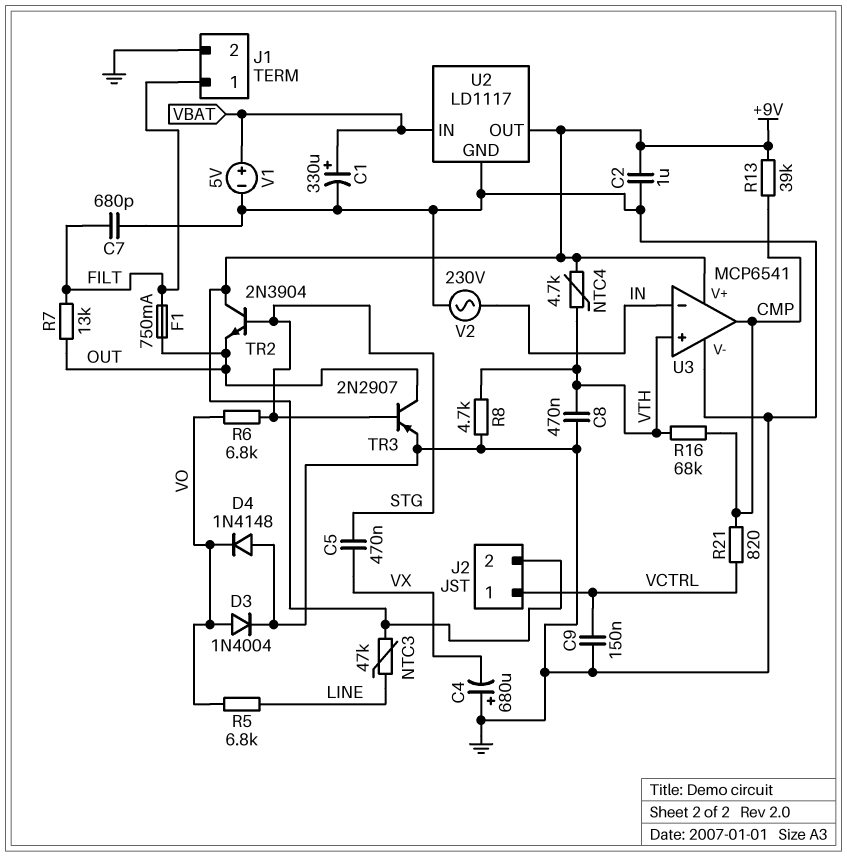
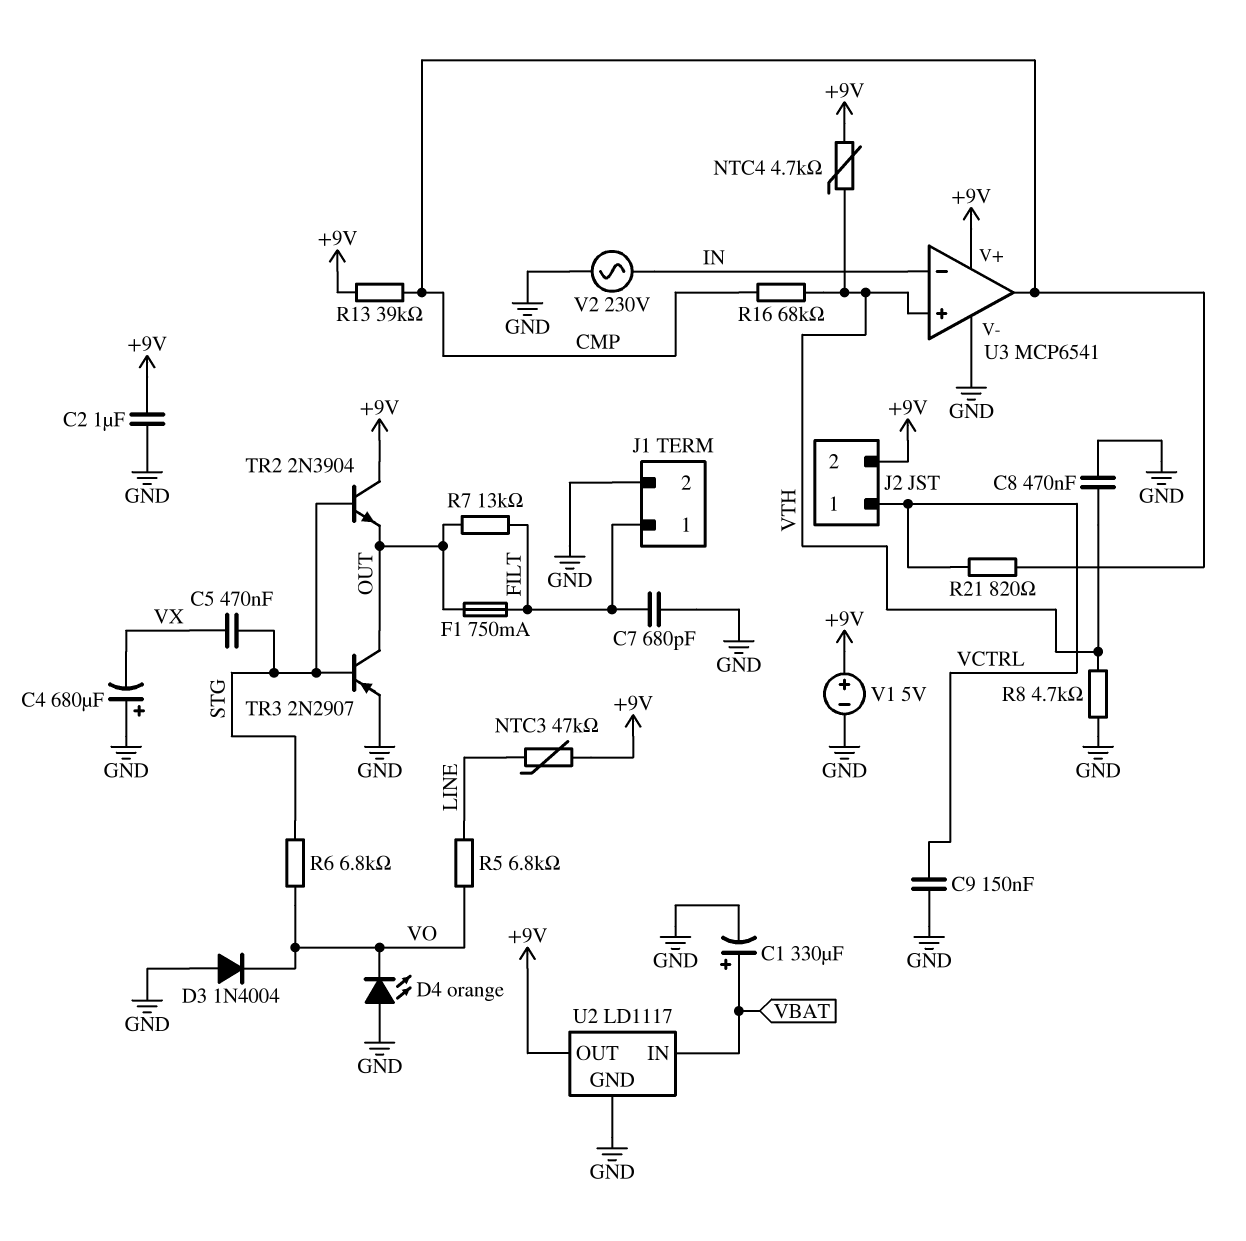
D3: diode 1N4004 (A VO, K GND) -> diode 1N4004 (A GND, K VO)
D4: diode 1N4148 (A GND, K VO) -> LED orange (A GND, K VO)
V1: 5V (plus VBAT, minus GND) -> 5V (plus +9V, minus GND)

